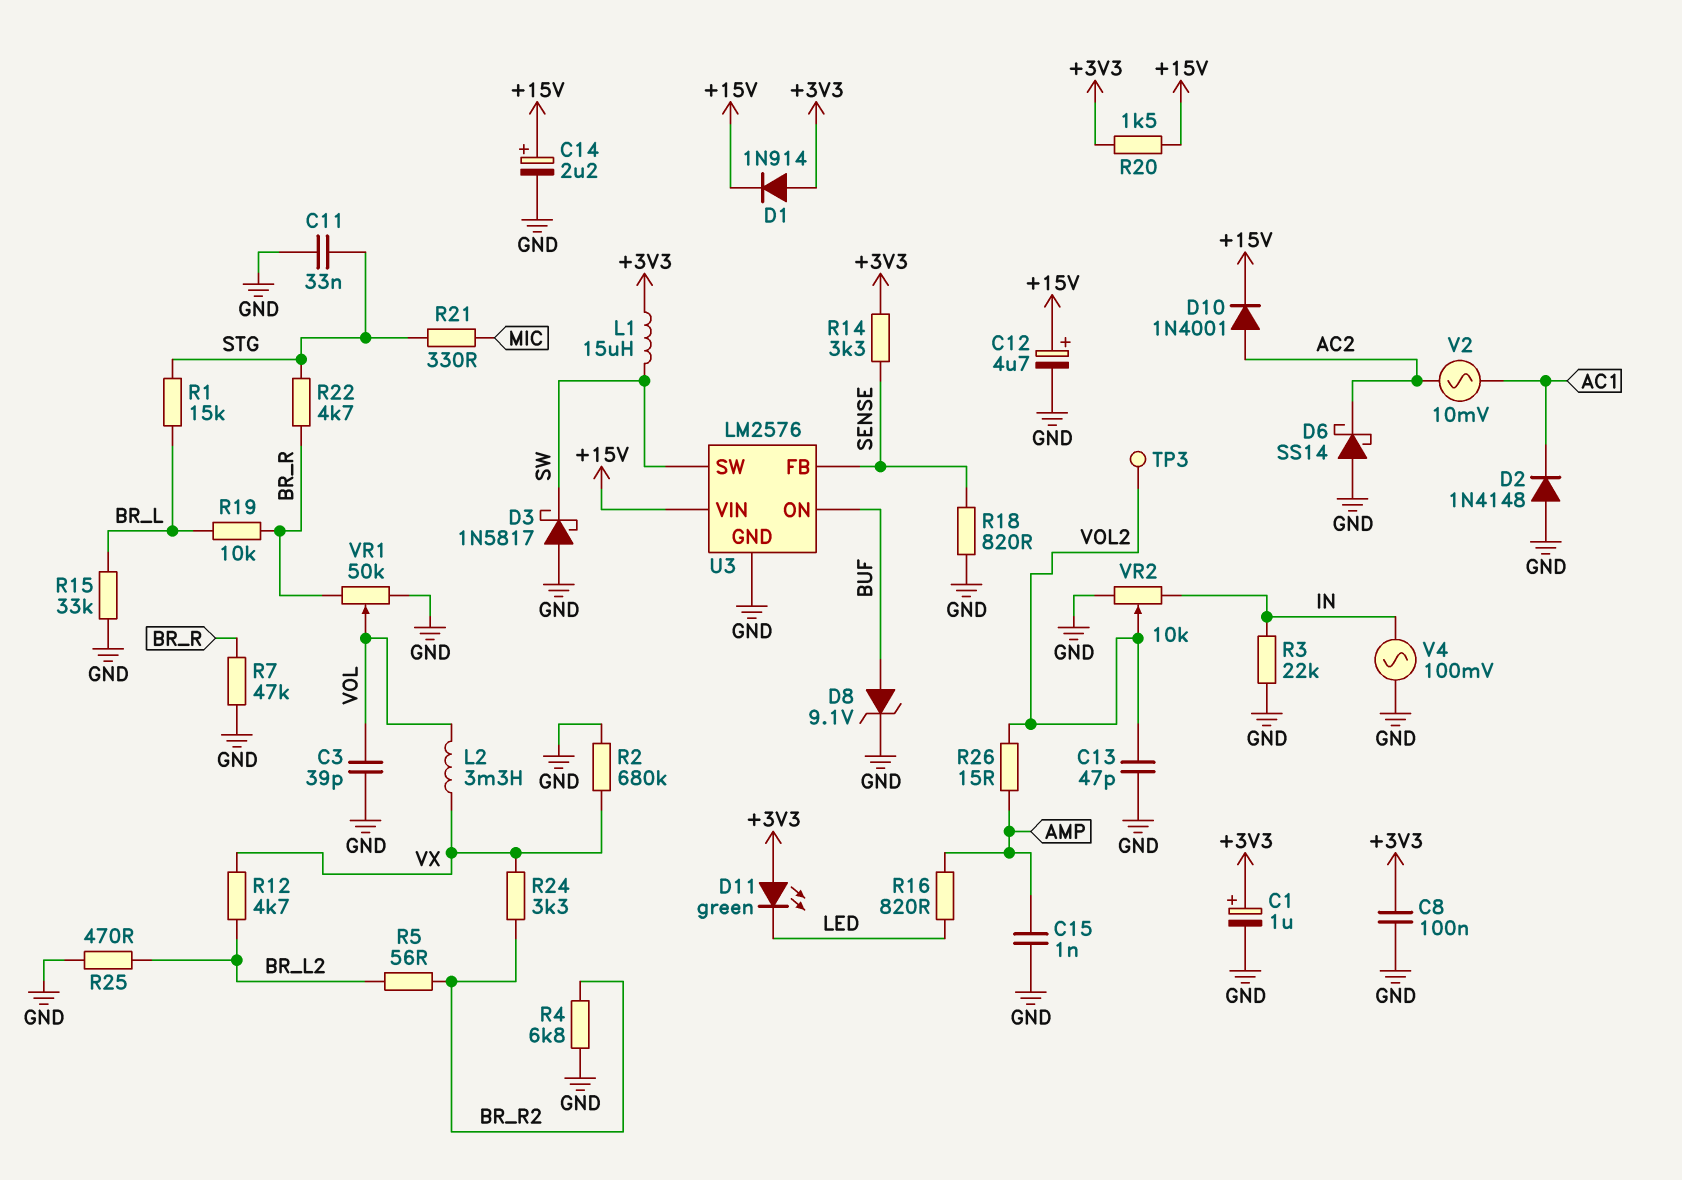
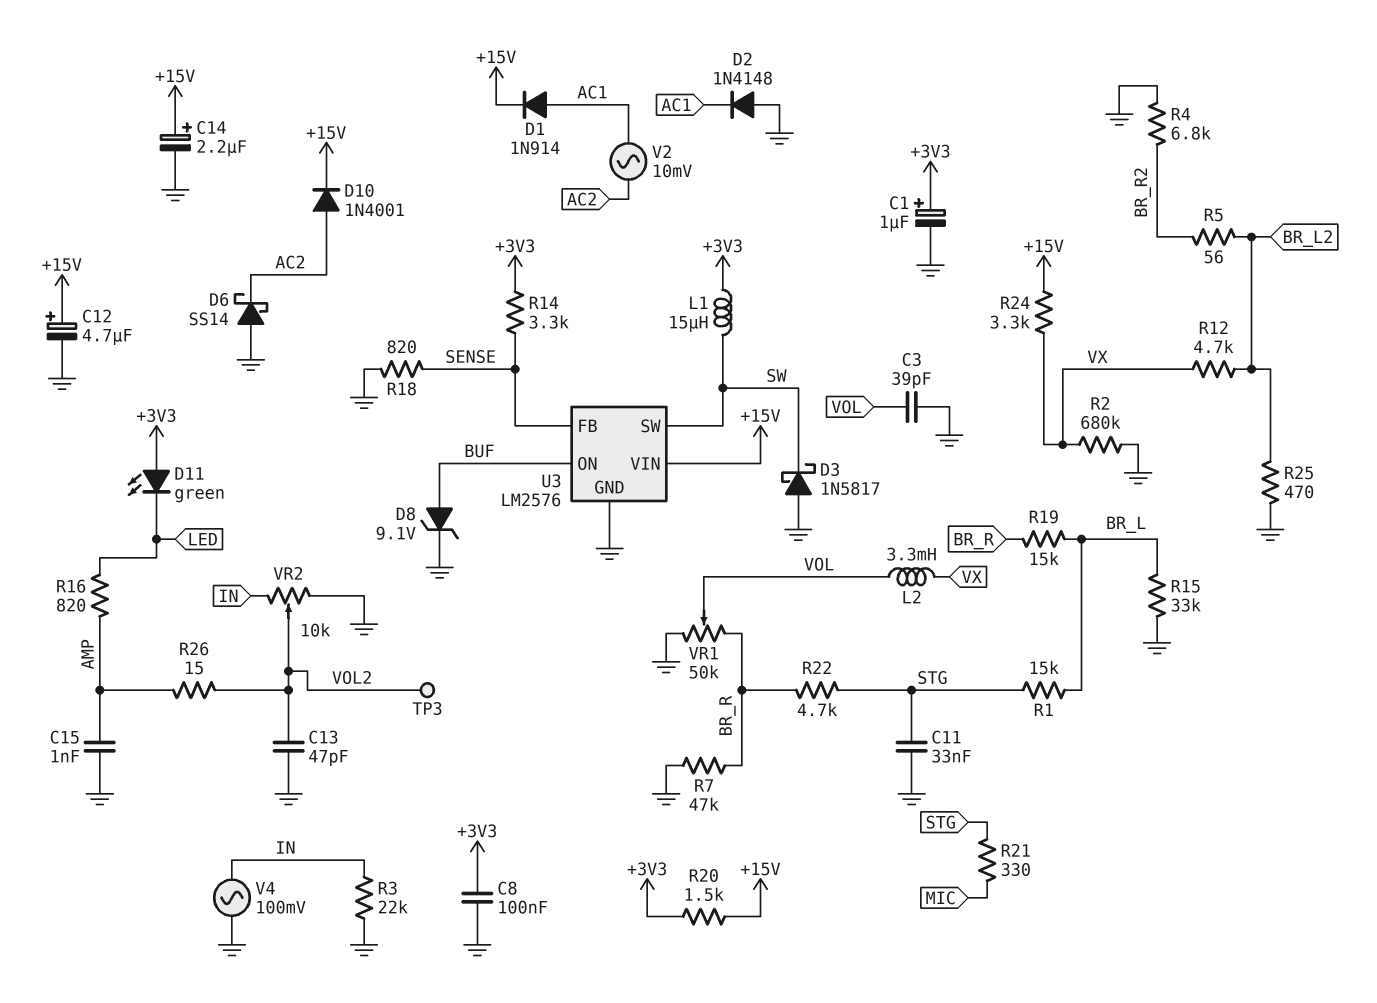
D1: diode 1N914 (A +3V3, K +15V) -> diode 1N914 (A AC1, K +15V)
R19: 10k (BR_L, BR_R) -> 15k (BR_L, BR_R)
R24: 3.3k (BR_R2, VX) -> 3.3k (+15V, VX)

